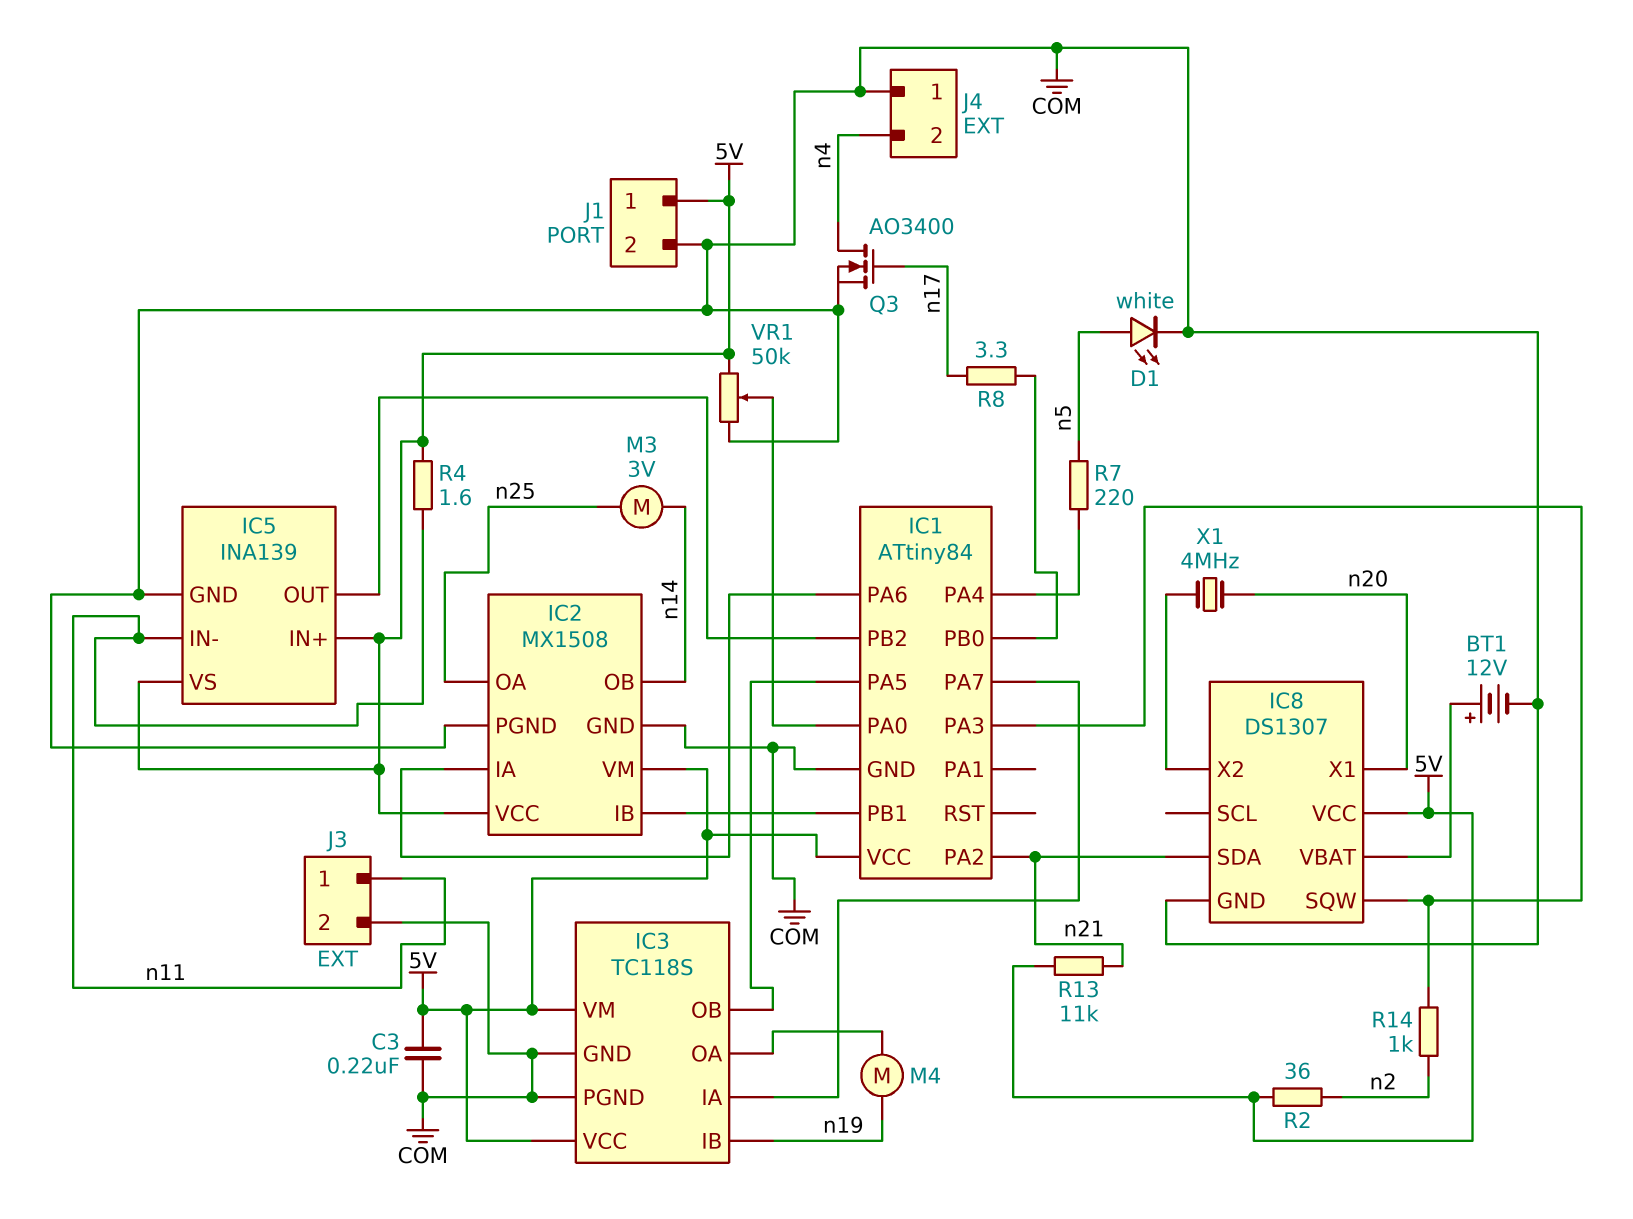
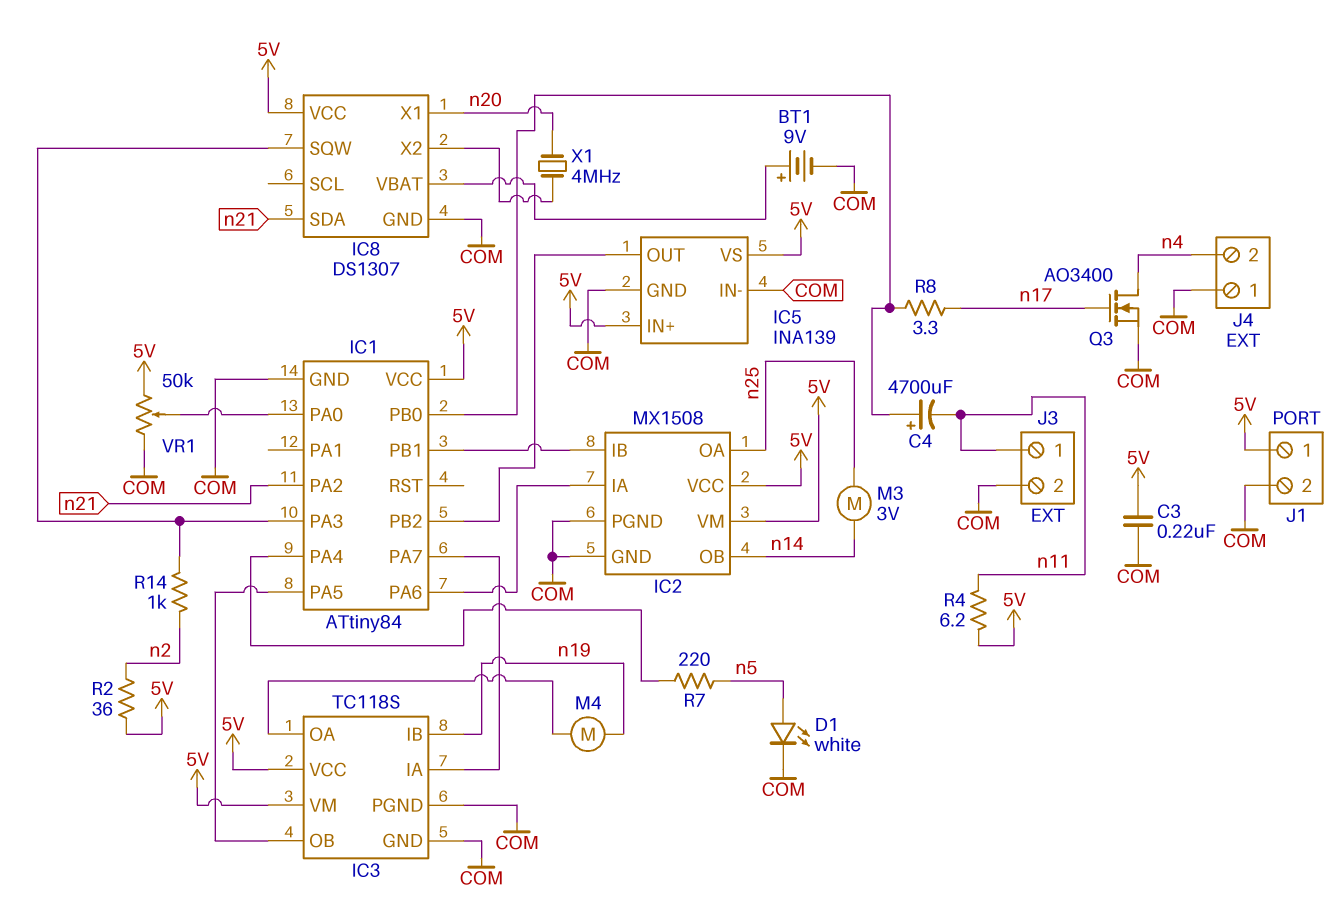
BT1: 12V (plus IC8/VBAT, minus COM) -> 9V (plus IC8/VBAT, minus COM)
C4: none -> 4700uF (plus IC1/PB0, minus n11)
IC5 pin IN-: n11 -> COM
R4: 1.6 (5V, n11) -> 6.2 (5V, n11)
R13: 11k (5V, n21) -> none

